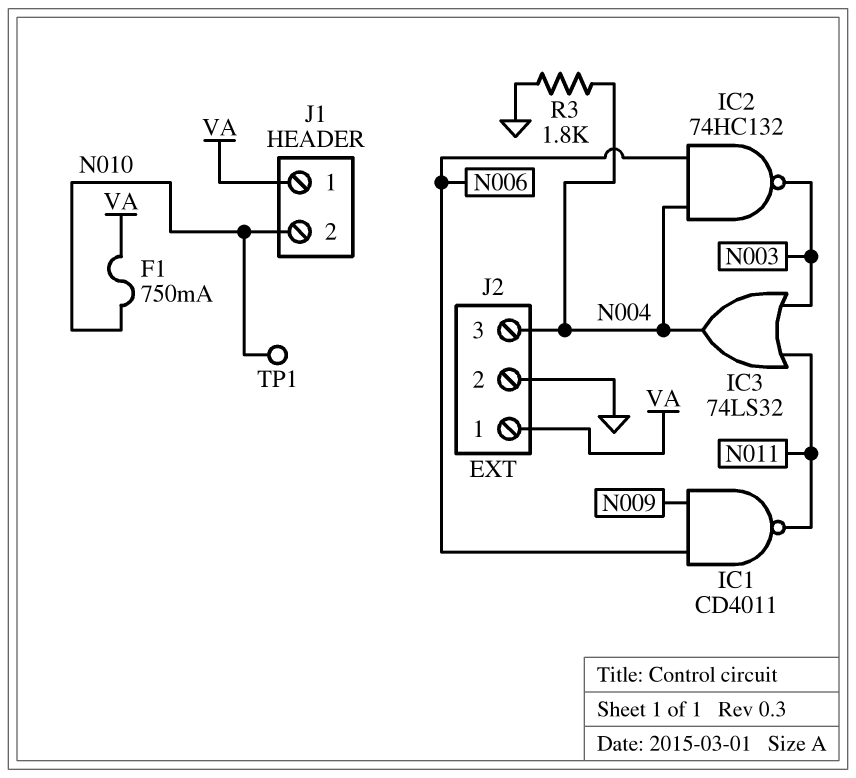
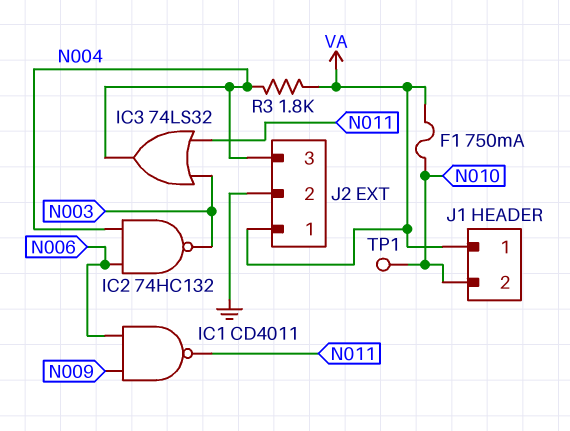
R3: 1.8k (GND, N004) -> 1.8k (N004, VA)

